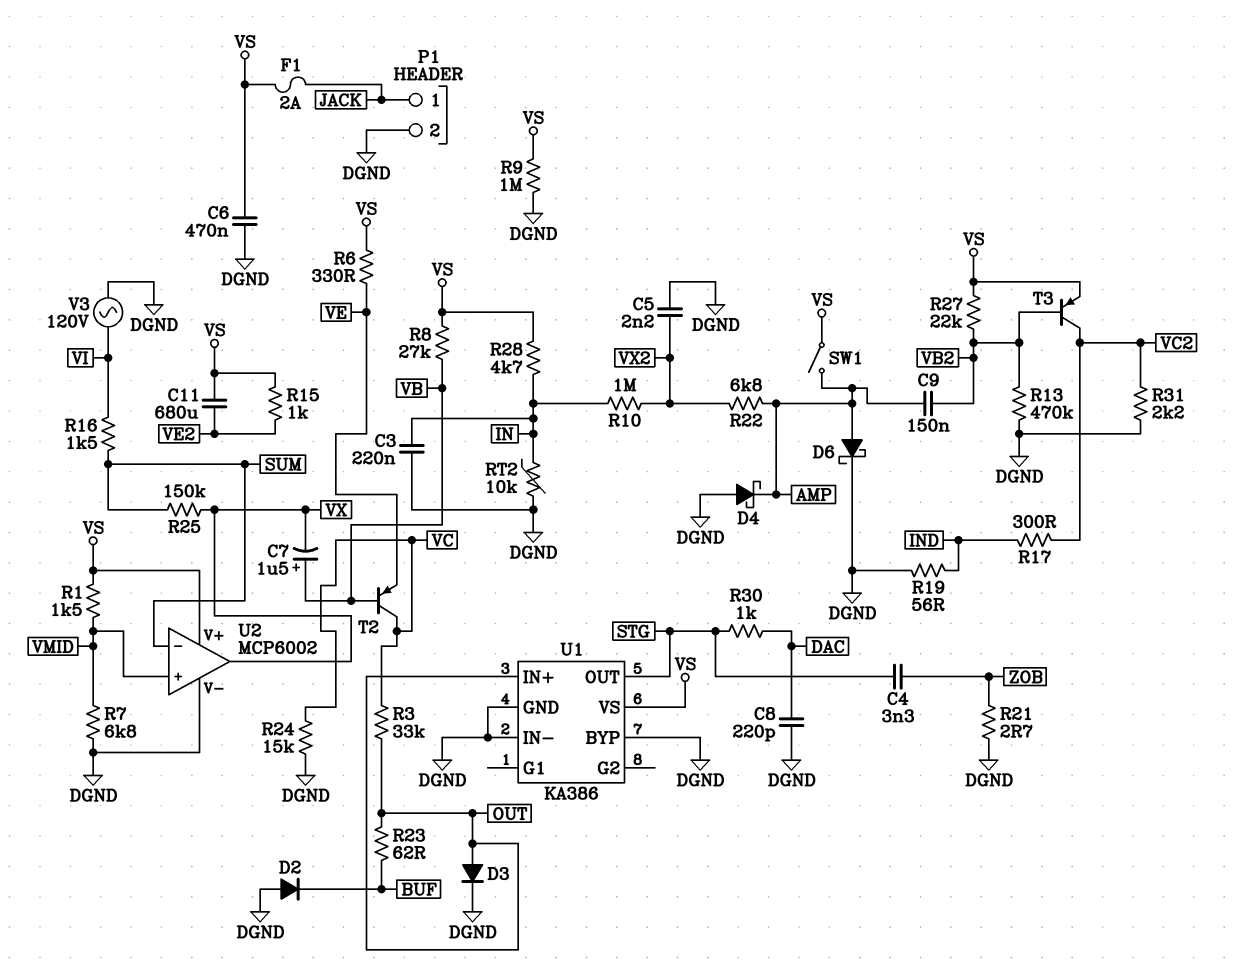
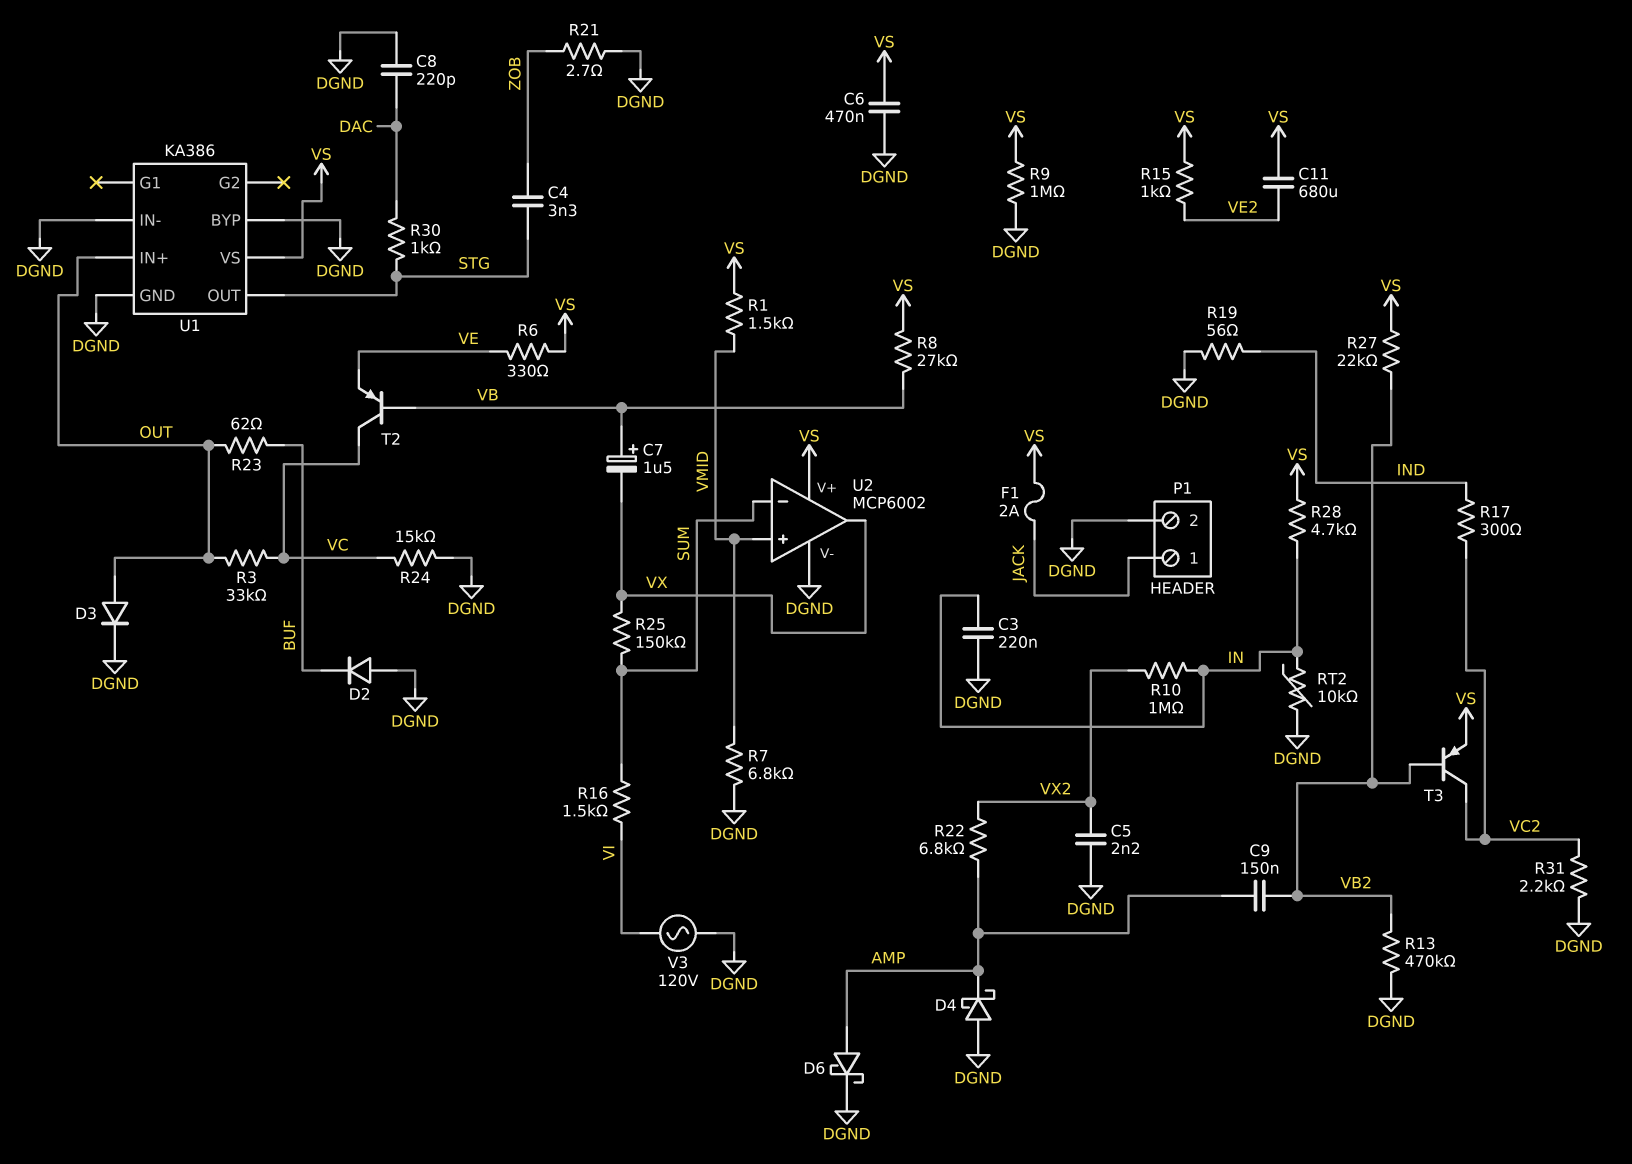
SW1: switch (AMP, VS) -> none

